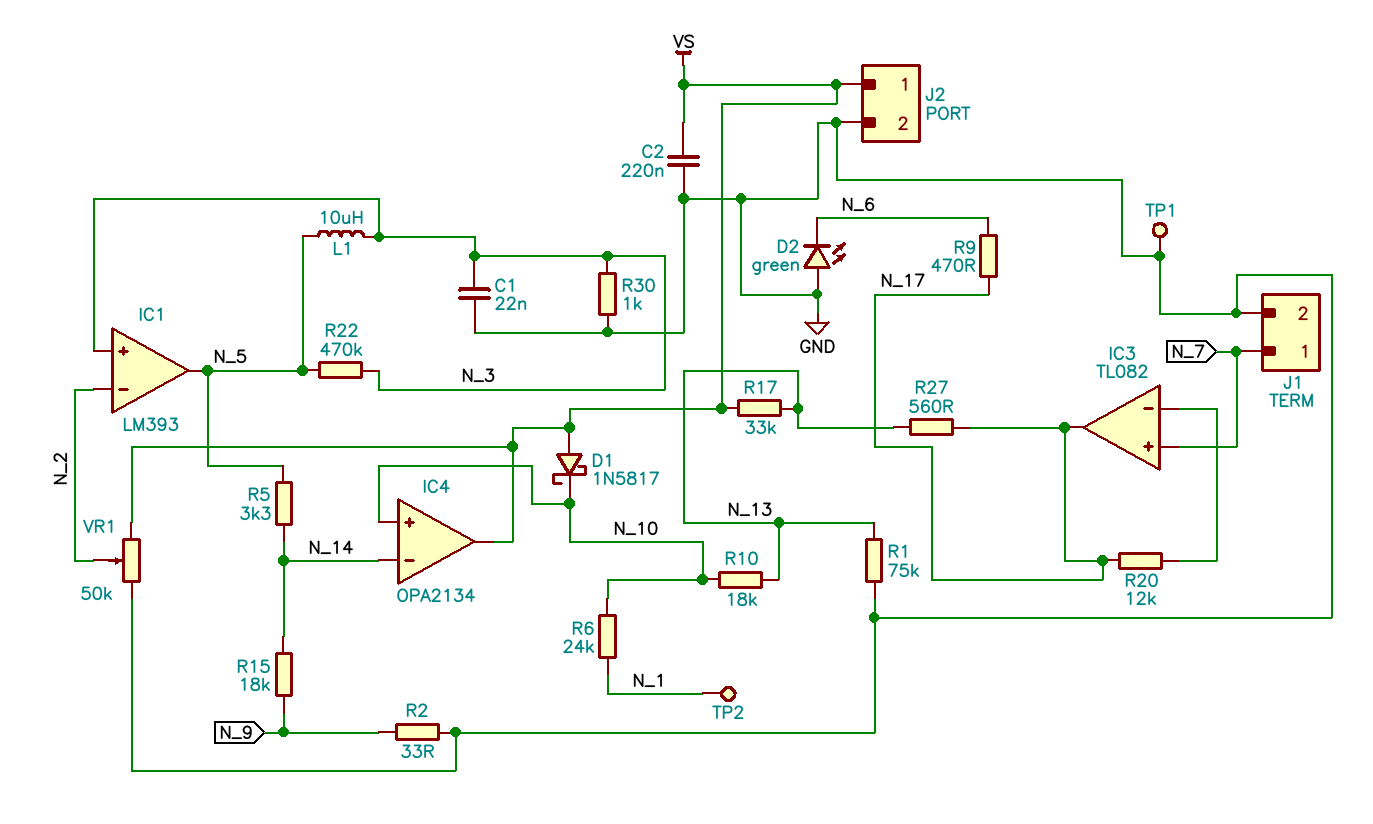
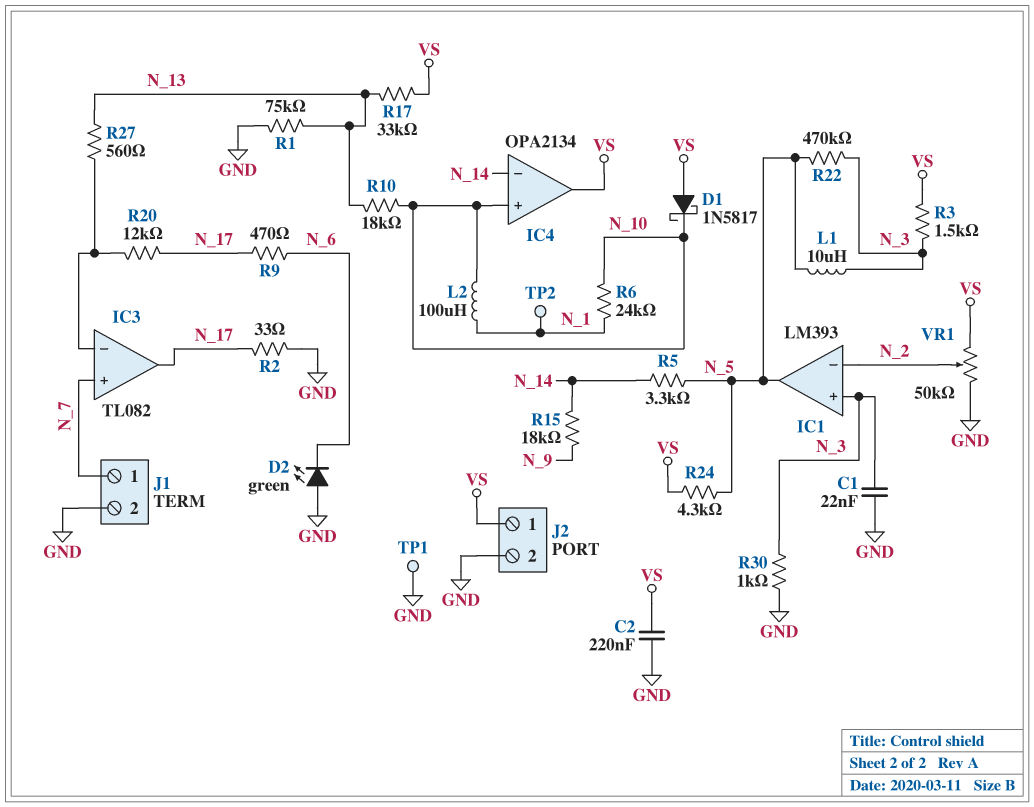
L2: none -> 100uH (N_1, N_10)
R2: 33 (GND, N_9) -> 33 (GND, N_17)
R3: none -> 1.5k (N_3, VS)
R24: none -> 4.3k (N_5, VS)
R27: 560 (N_13, N_17) -> 560 (IC3/in-, N_13)

